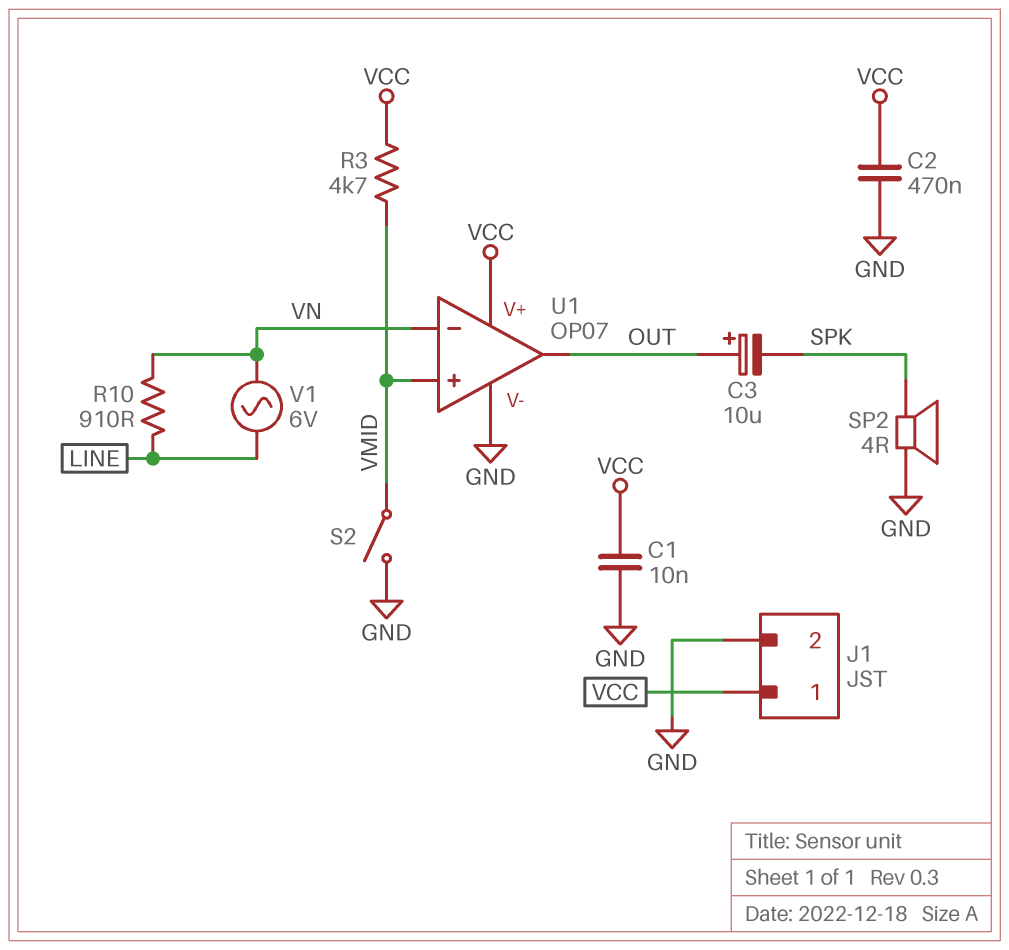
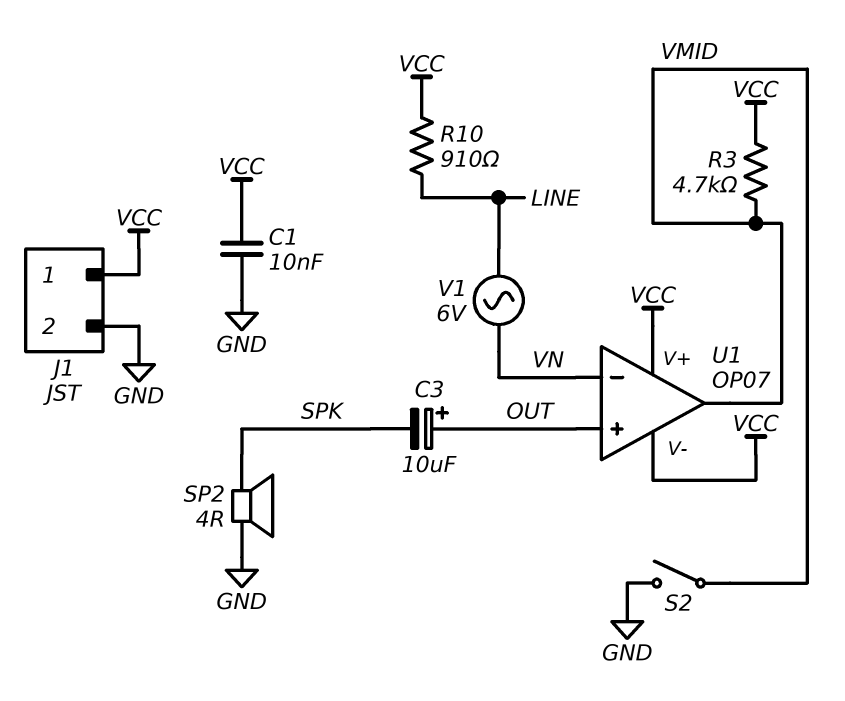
C2: 470nF (GND, VCC) -> none
R10: 910 (LINE, VN) -> 910 (LINE, VCC)
U1 pin V-: GND -> VCC
U1 pin in+: VMID -> OUT
U1 pin out: OUT -> VMID

